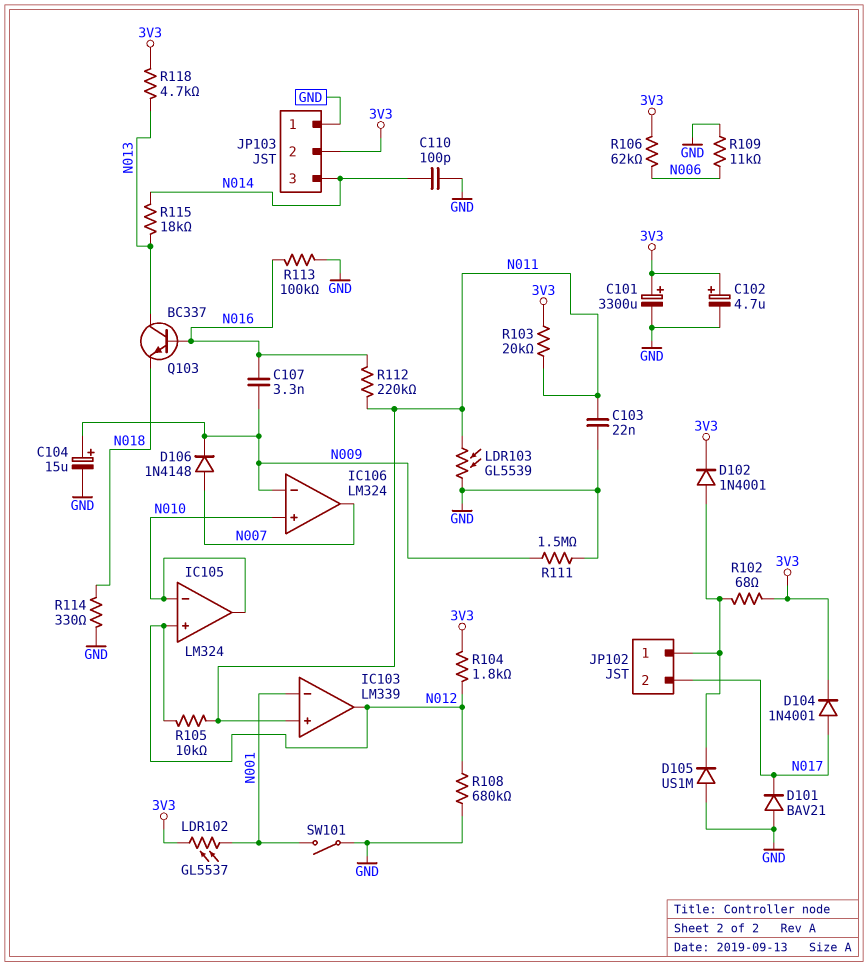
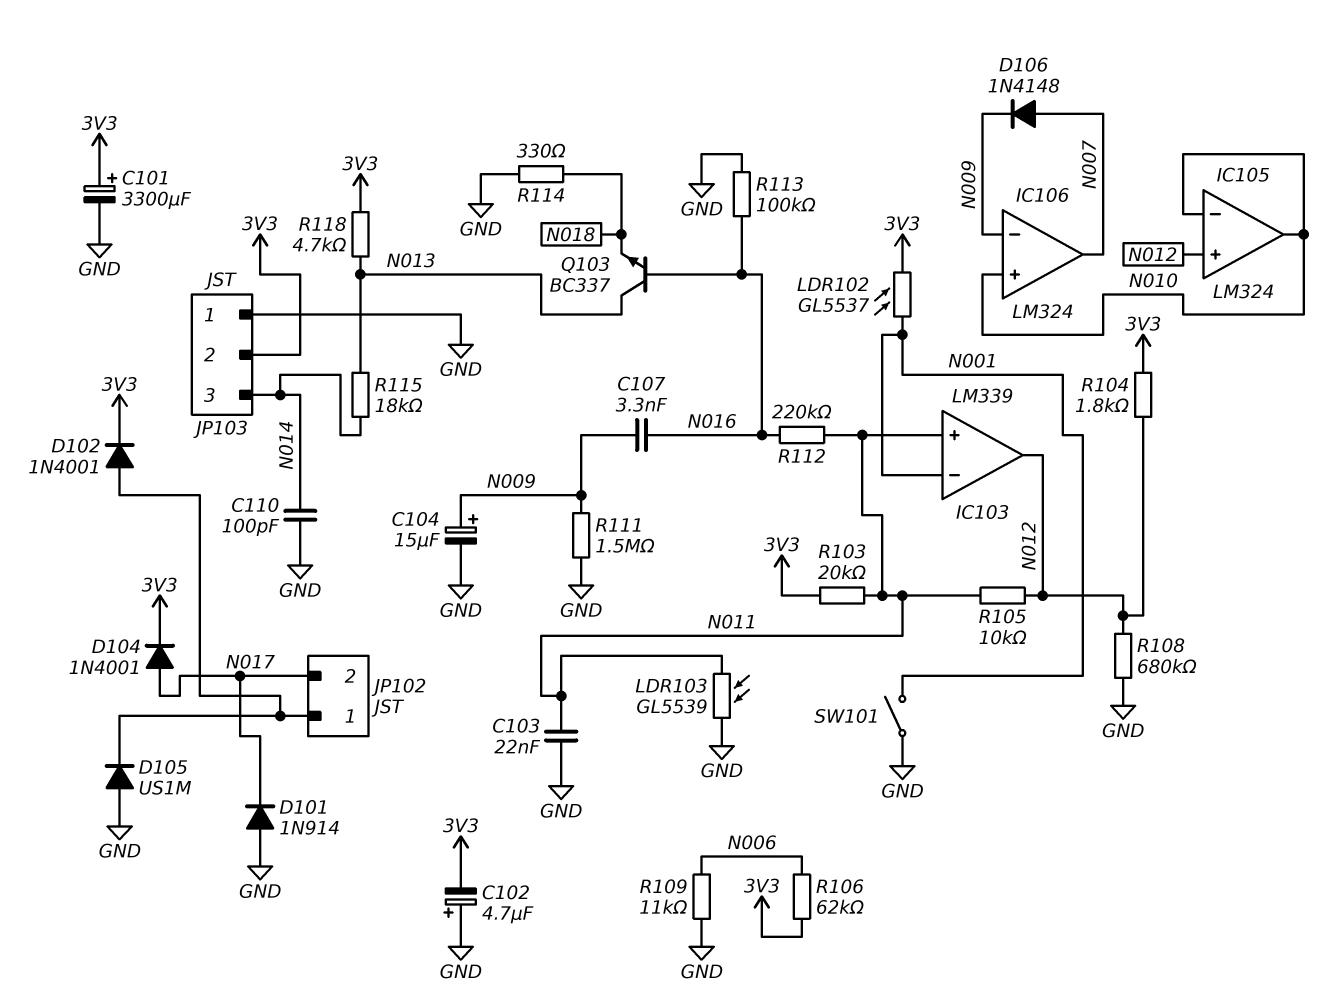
C102: 4.7uF (plus 3V3, minus GND) -> 4.7uF (plus GND, minus 3V3)
D101: diode BAV21 (A GND, K N017) -> diode 1N914 (A GND, K N017)
R102: 68 (3V3, JP102/1) -> none

